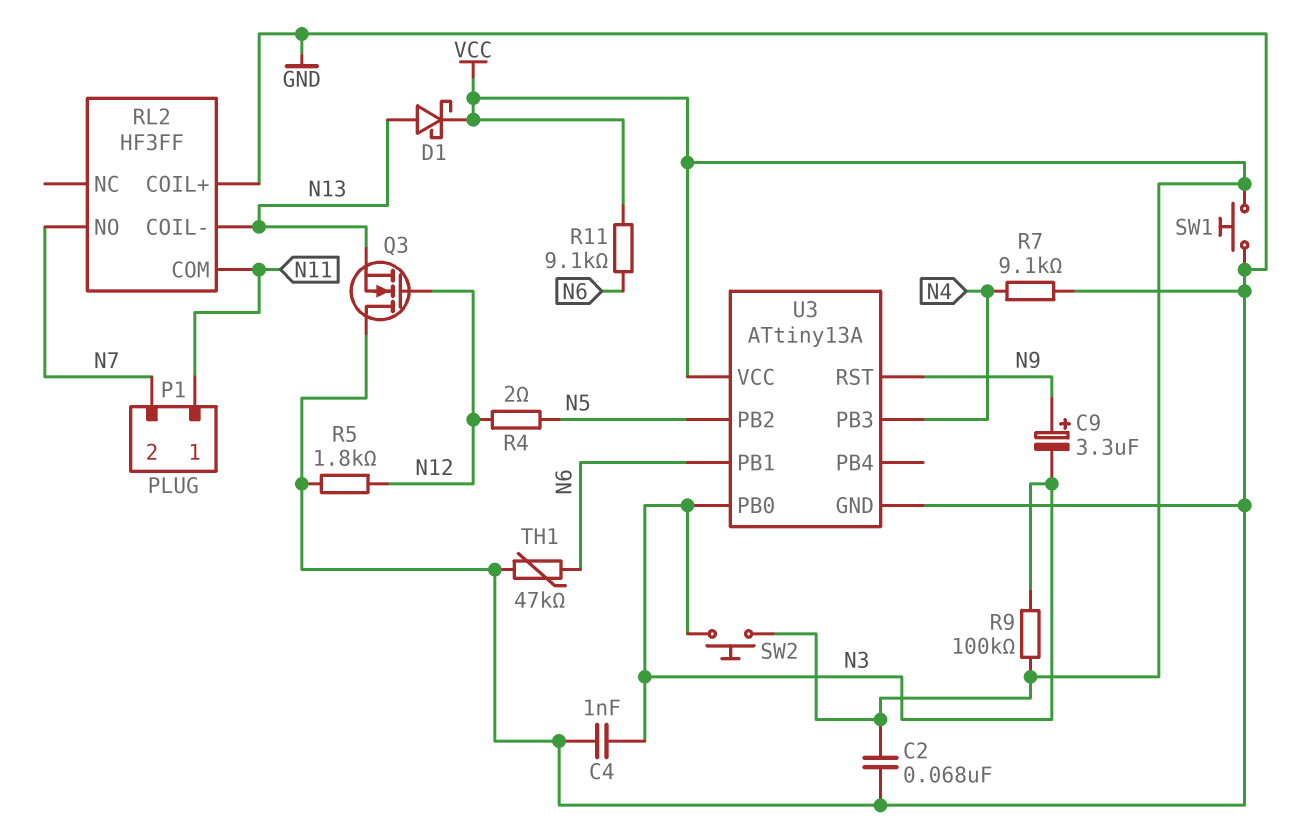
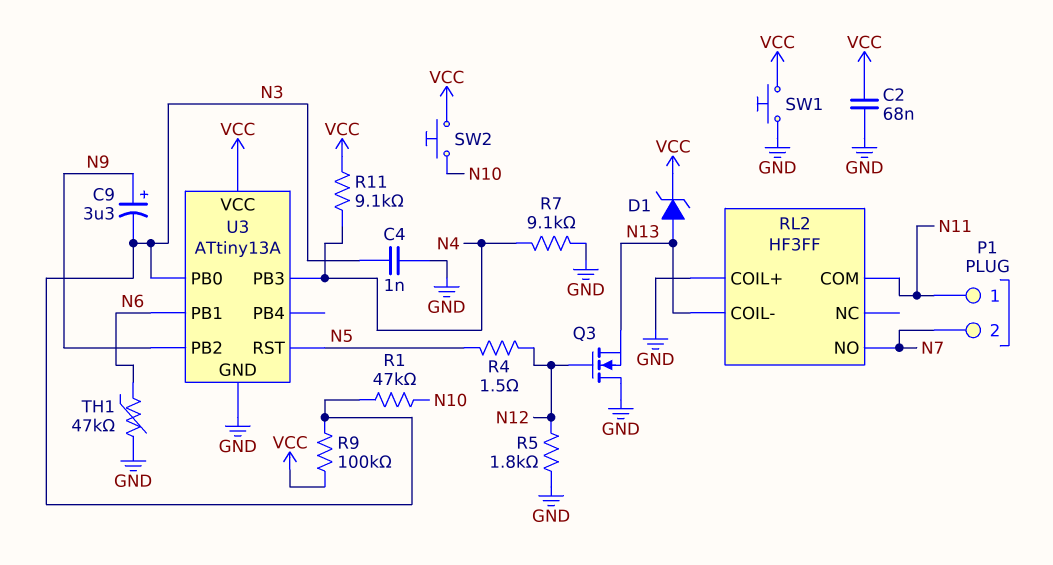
D1: schottky (A N13, K VCC) -> zener (A N13, K VCC)
R1: none -> 47k (N3, N10)
R4: 2 (N5, N12) -> 1.5 (N5, N12)
R11: 9.1k (N6, VCC) -> 9.1k (N4, VCC)
SW2: button (N3, VCC) -> button (N10, VCC)
U3 pin PB2: N5 -> N9
U3 pin RST: N9 -> N5

